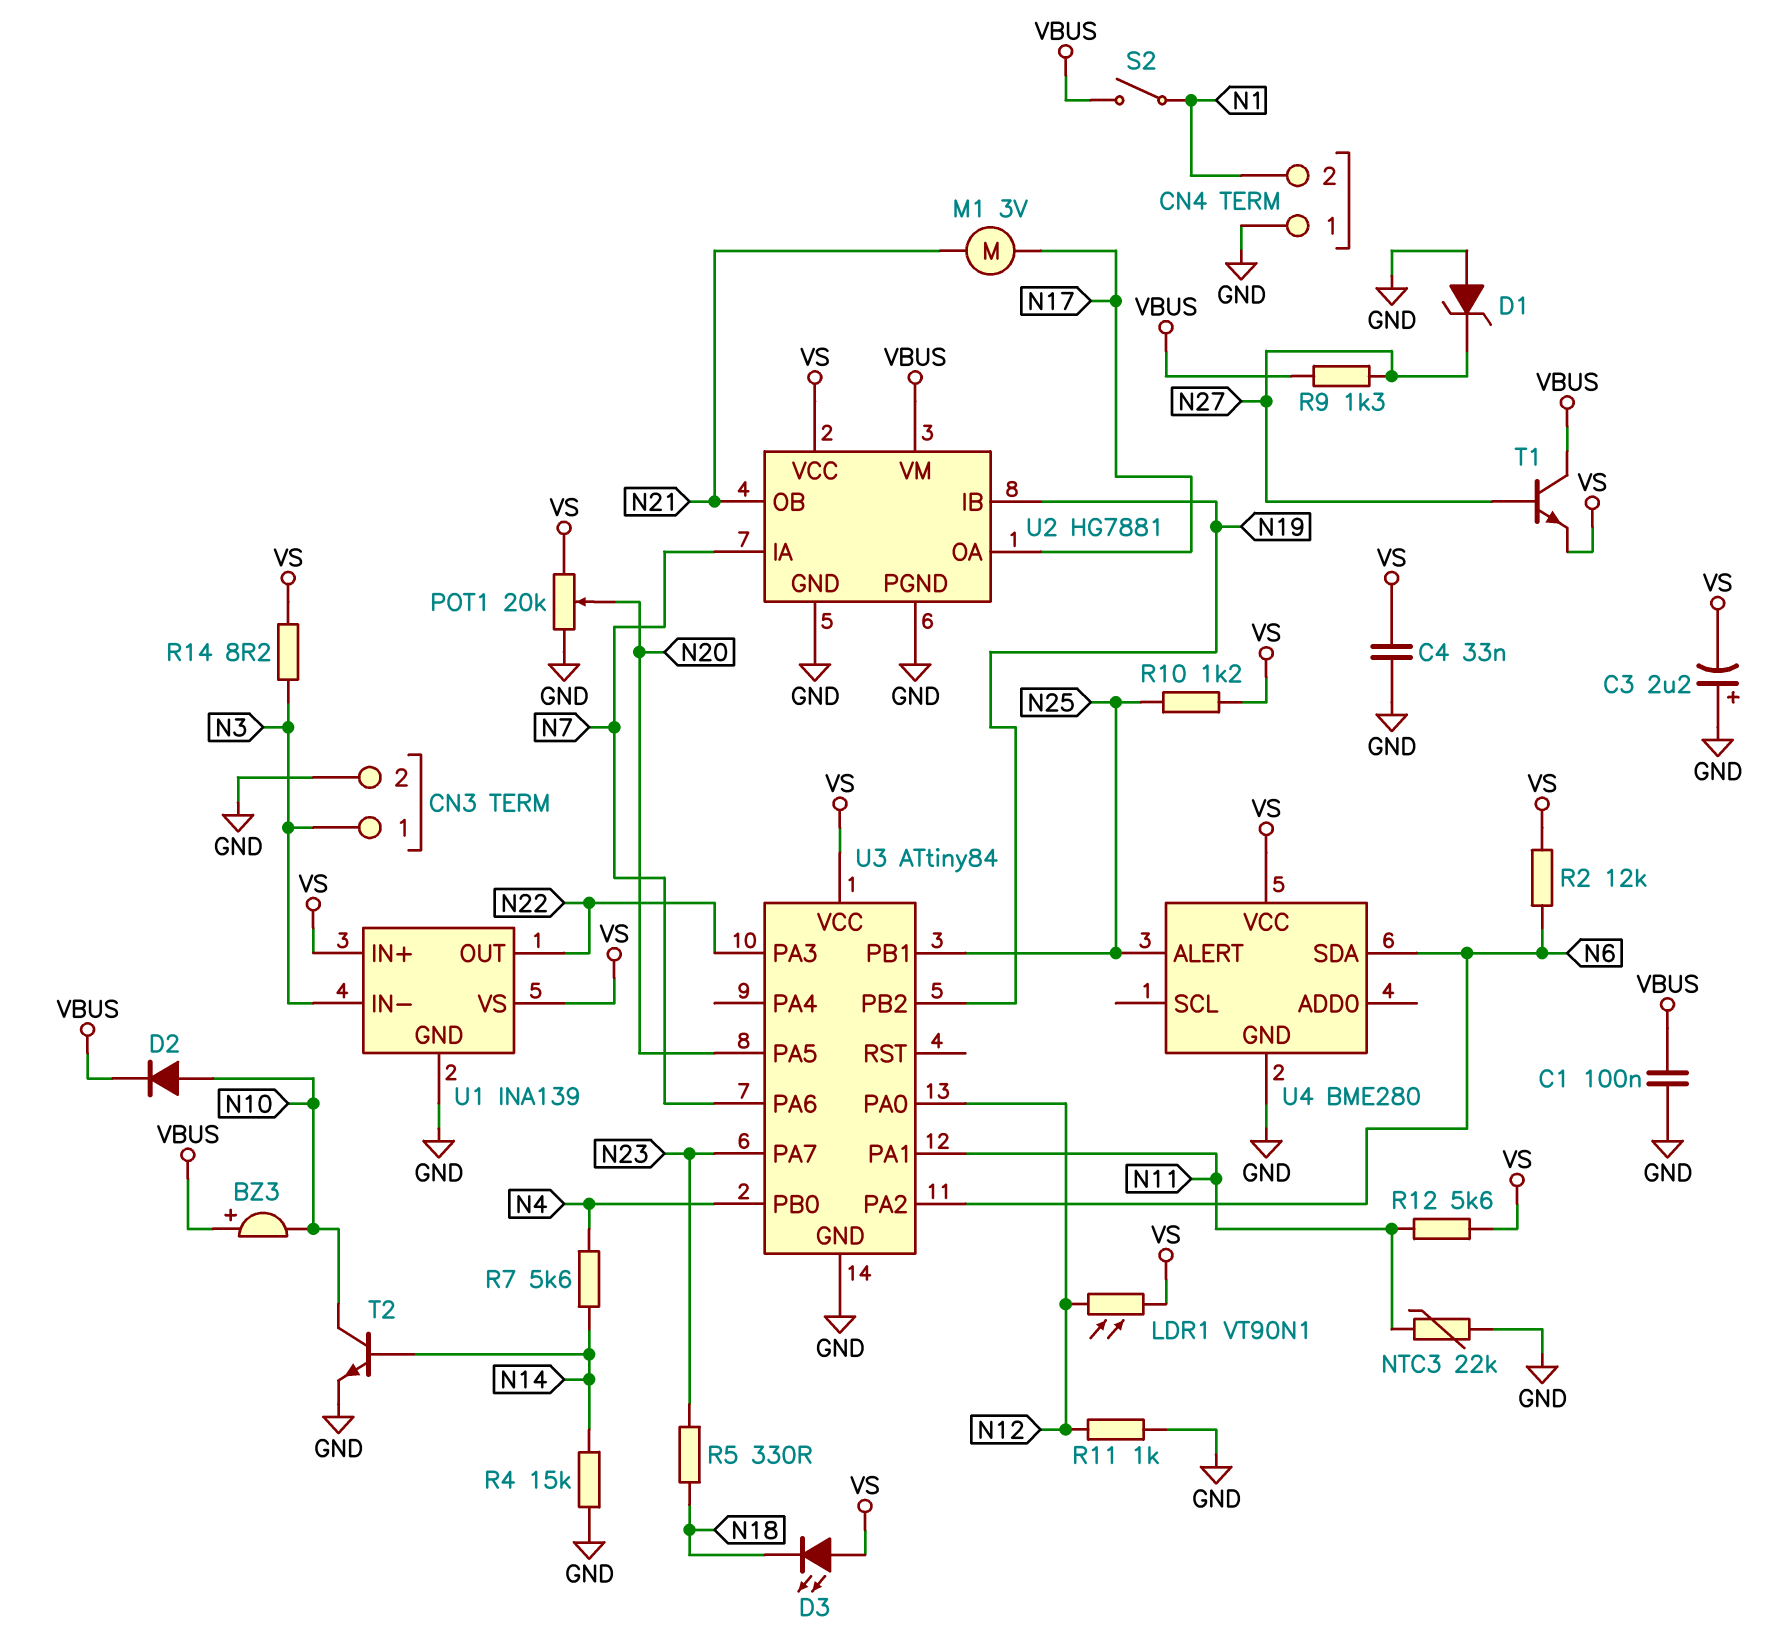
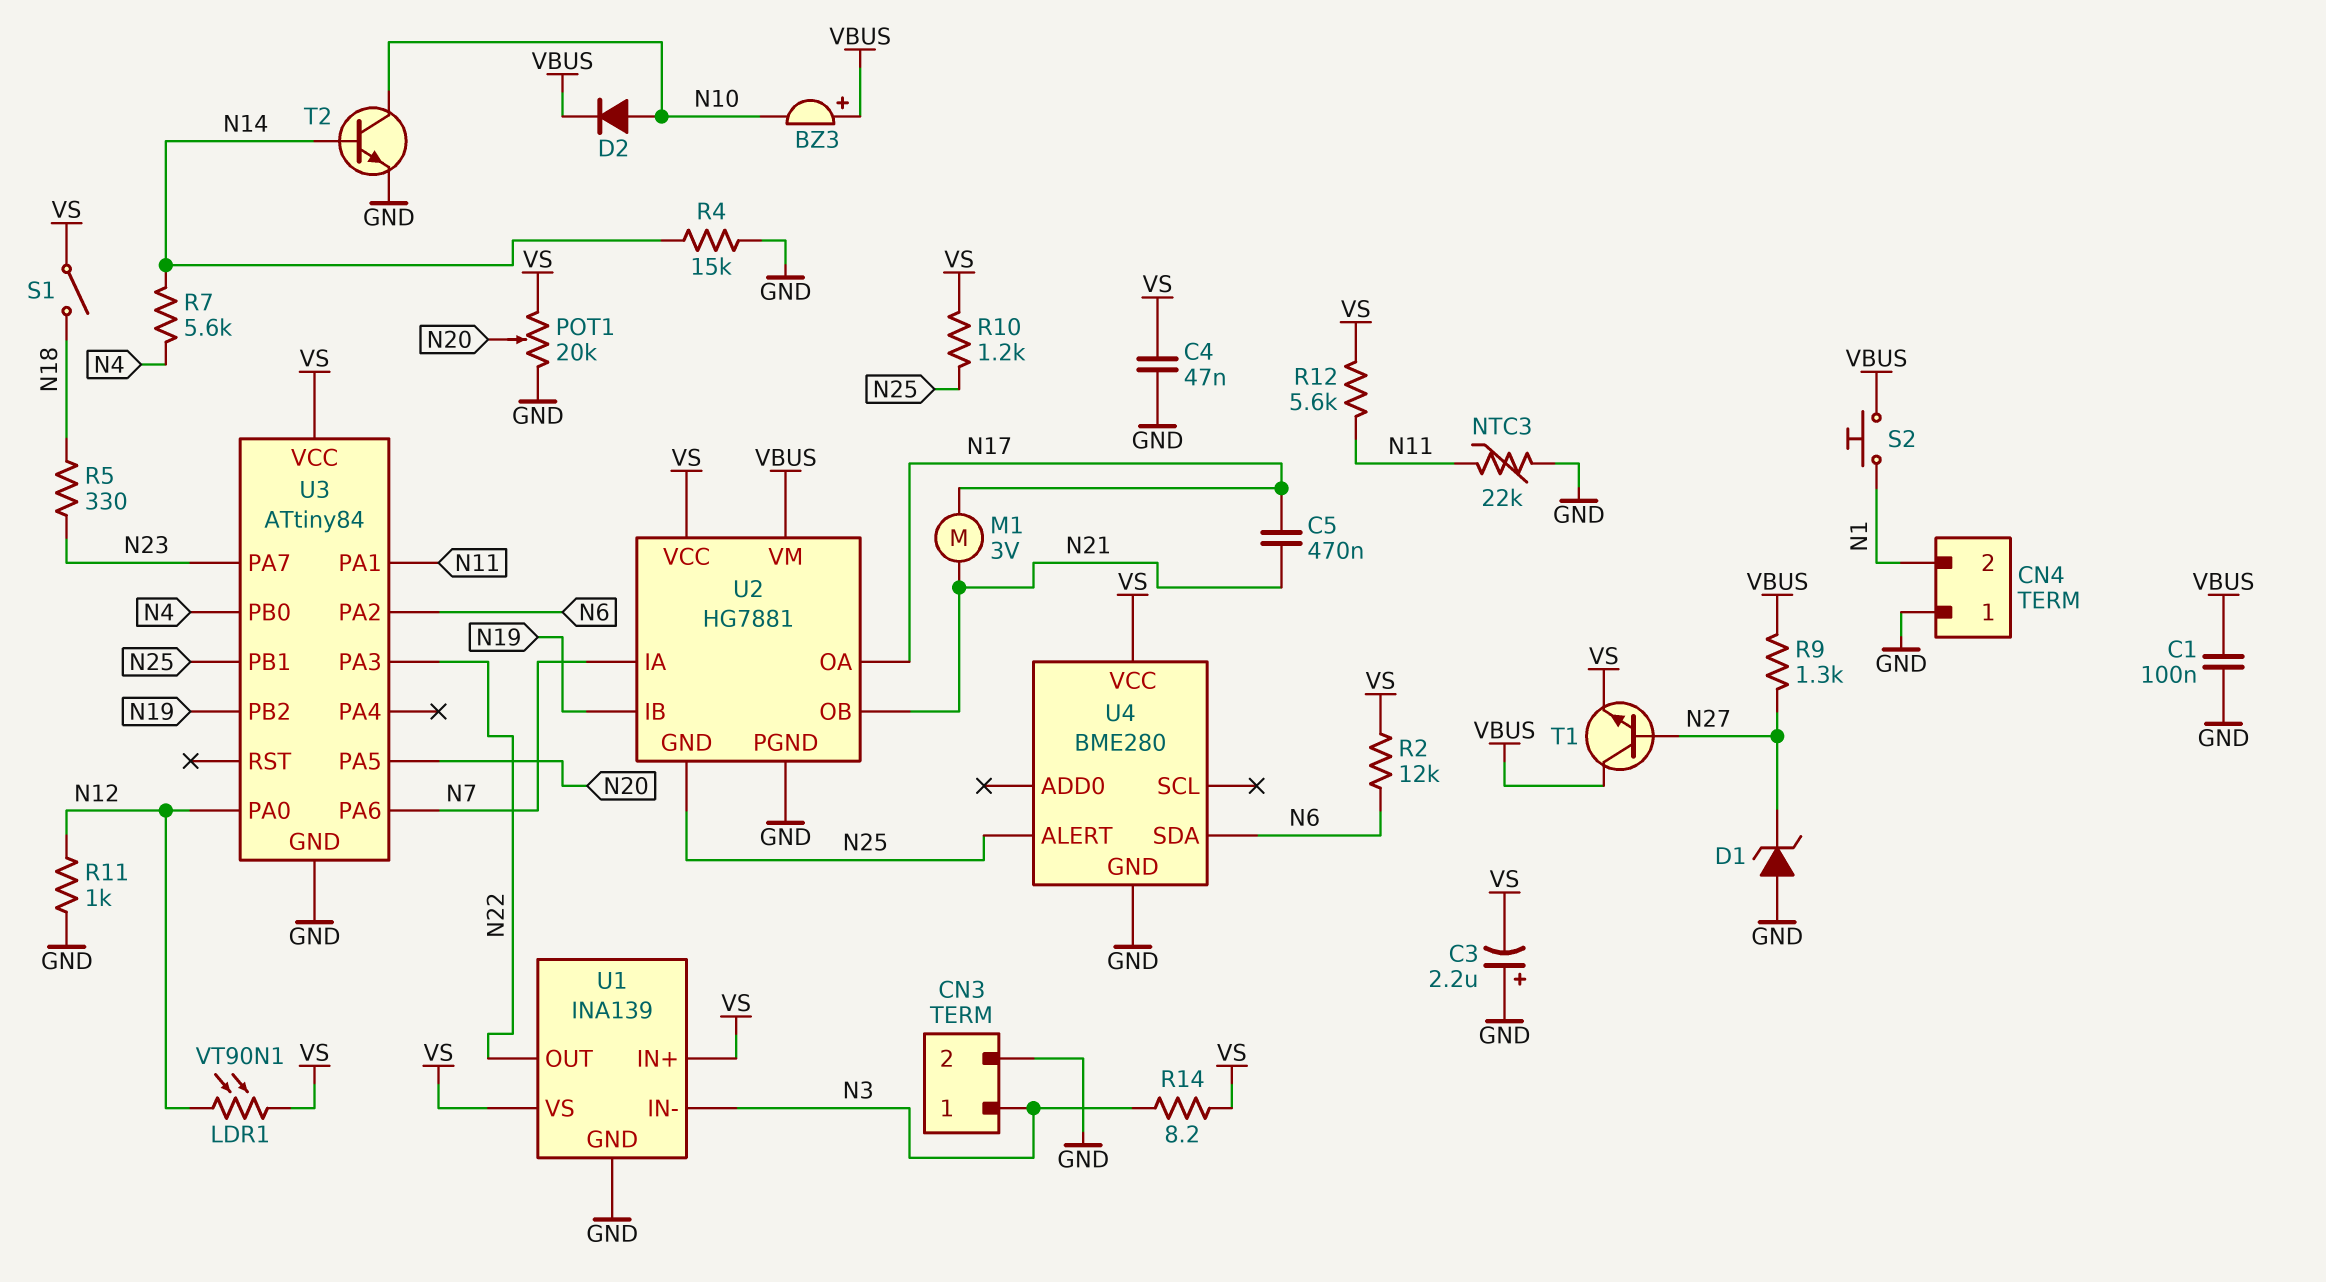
C4: 33nF (GND, VS) -> 47nF (GND, VS)
C5: none -> 470nF (N17, N21)
D3: LED (A VS, K N18) -> none
S1: none -> switch (N18, VS)
S2: switch (N1, VBUS) -> button (N1, VBUS)
U2 pin GND: GND -> N25

